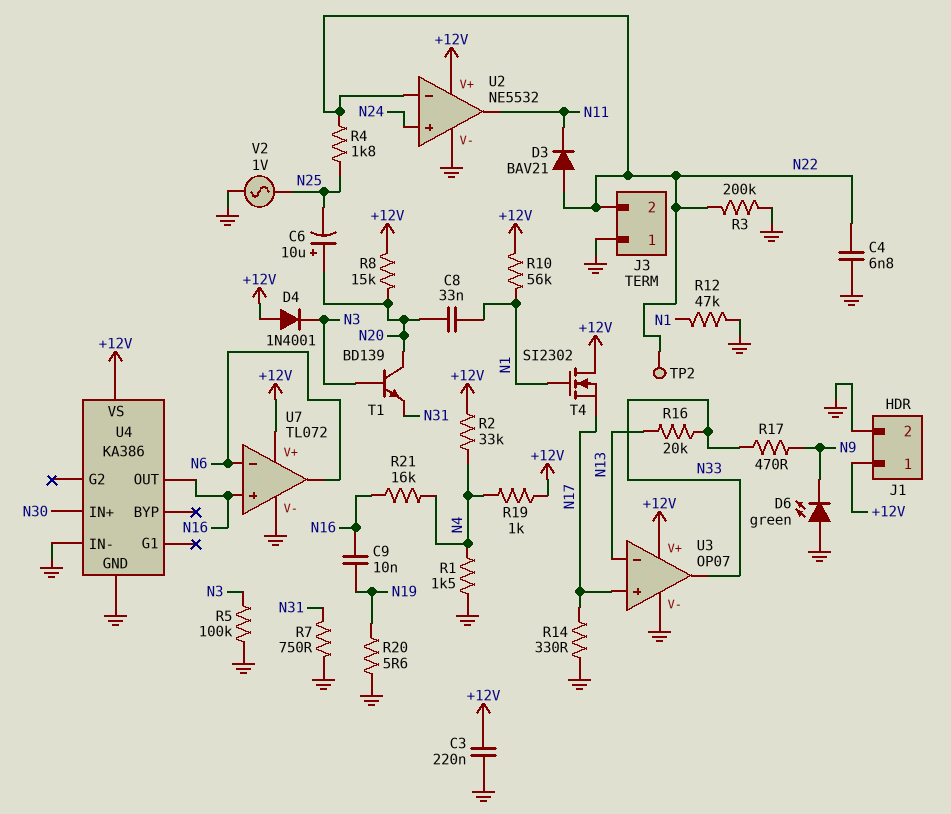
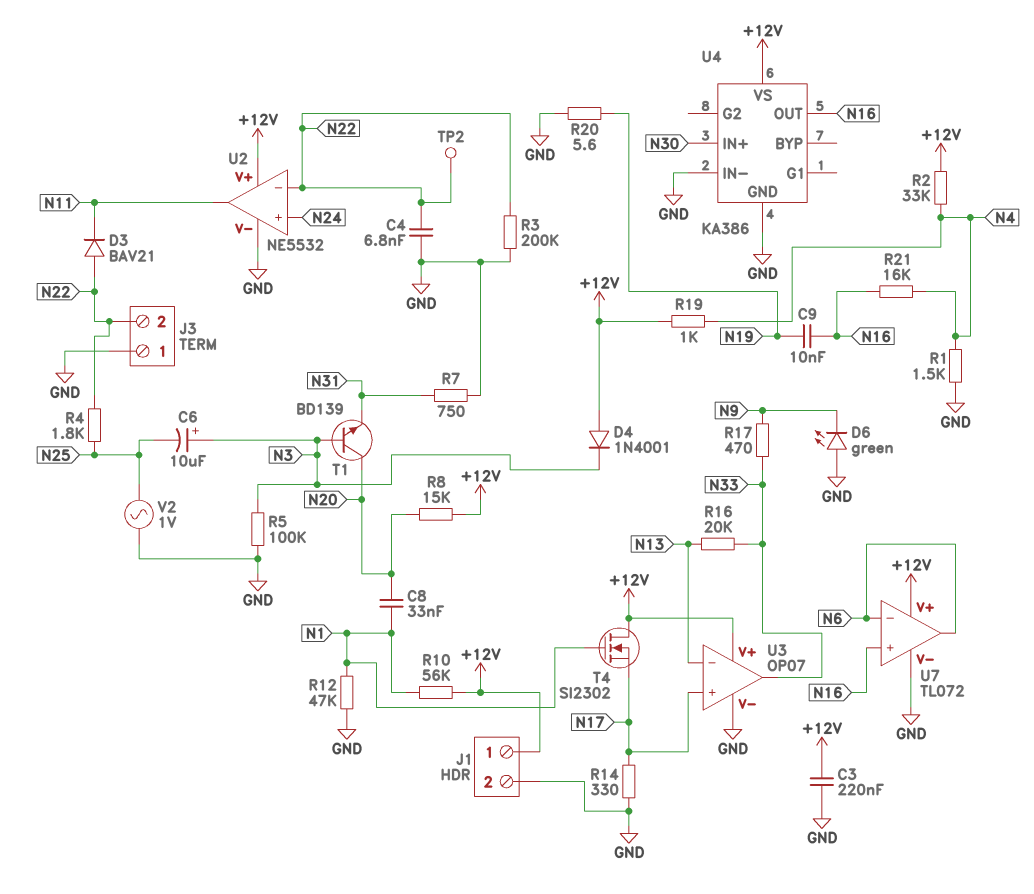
C6: 10uF (plus N20, minus N25) -> 10uF (plus N3, minus N25)

